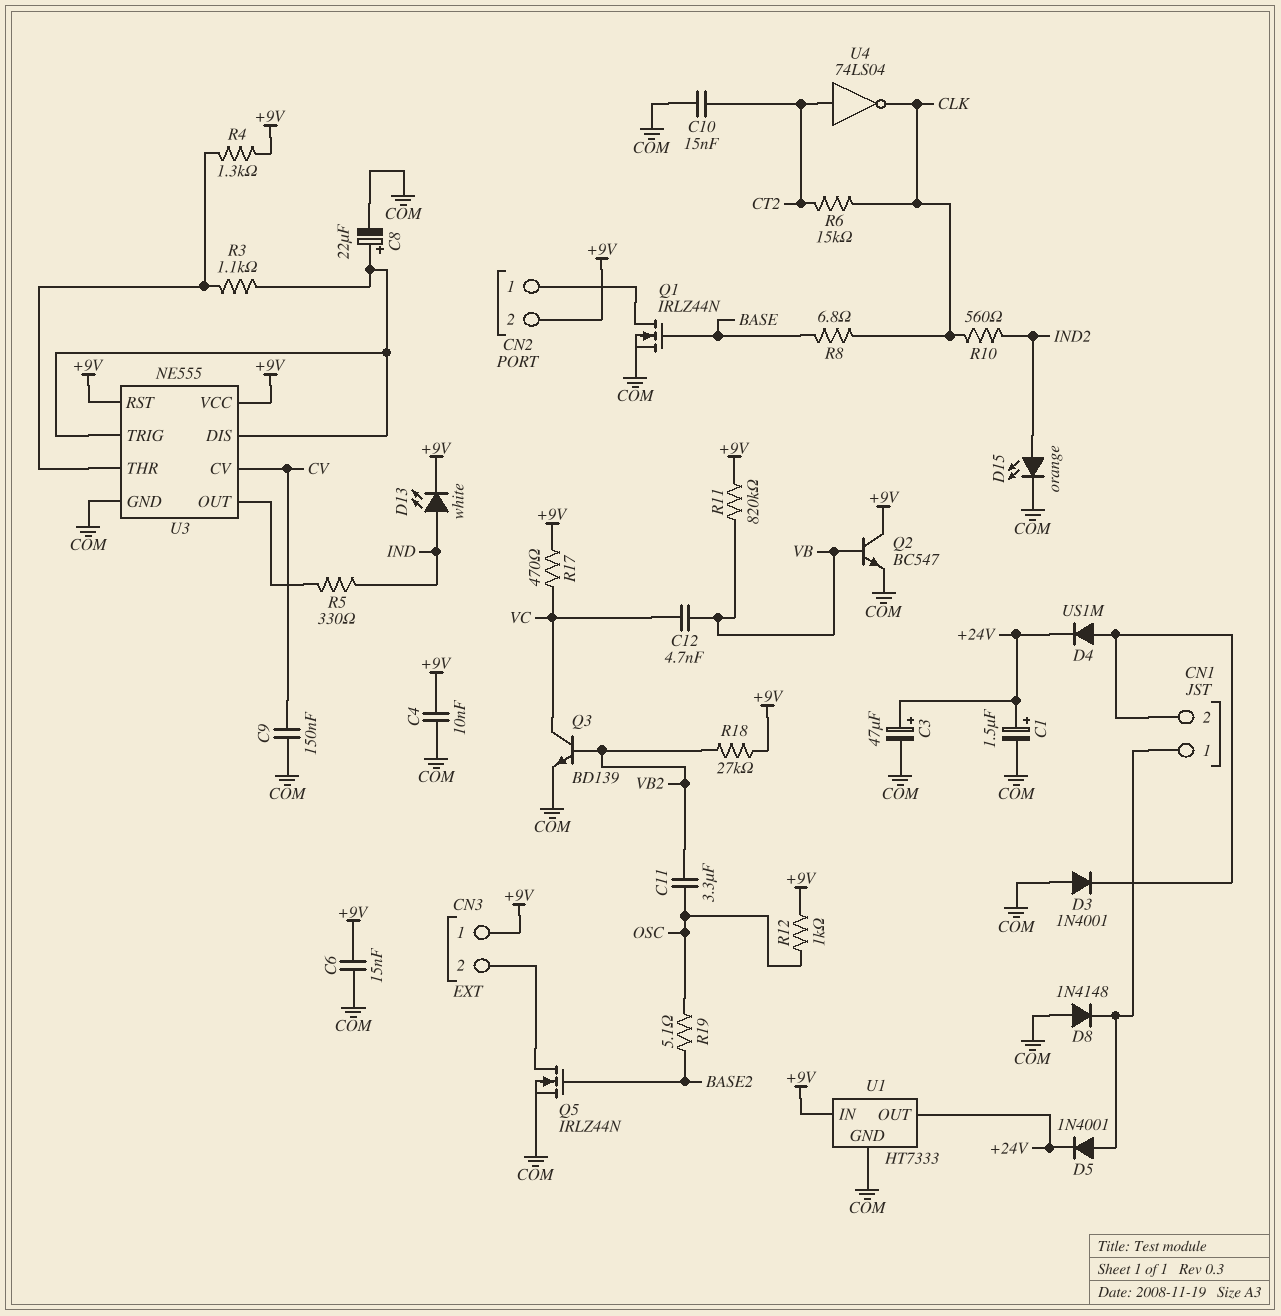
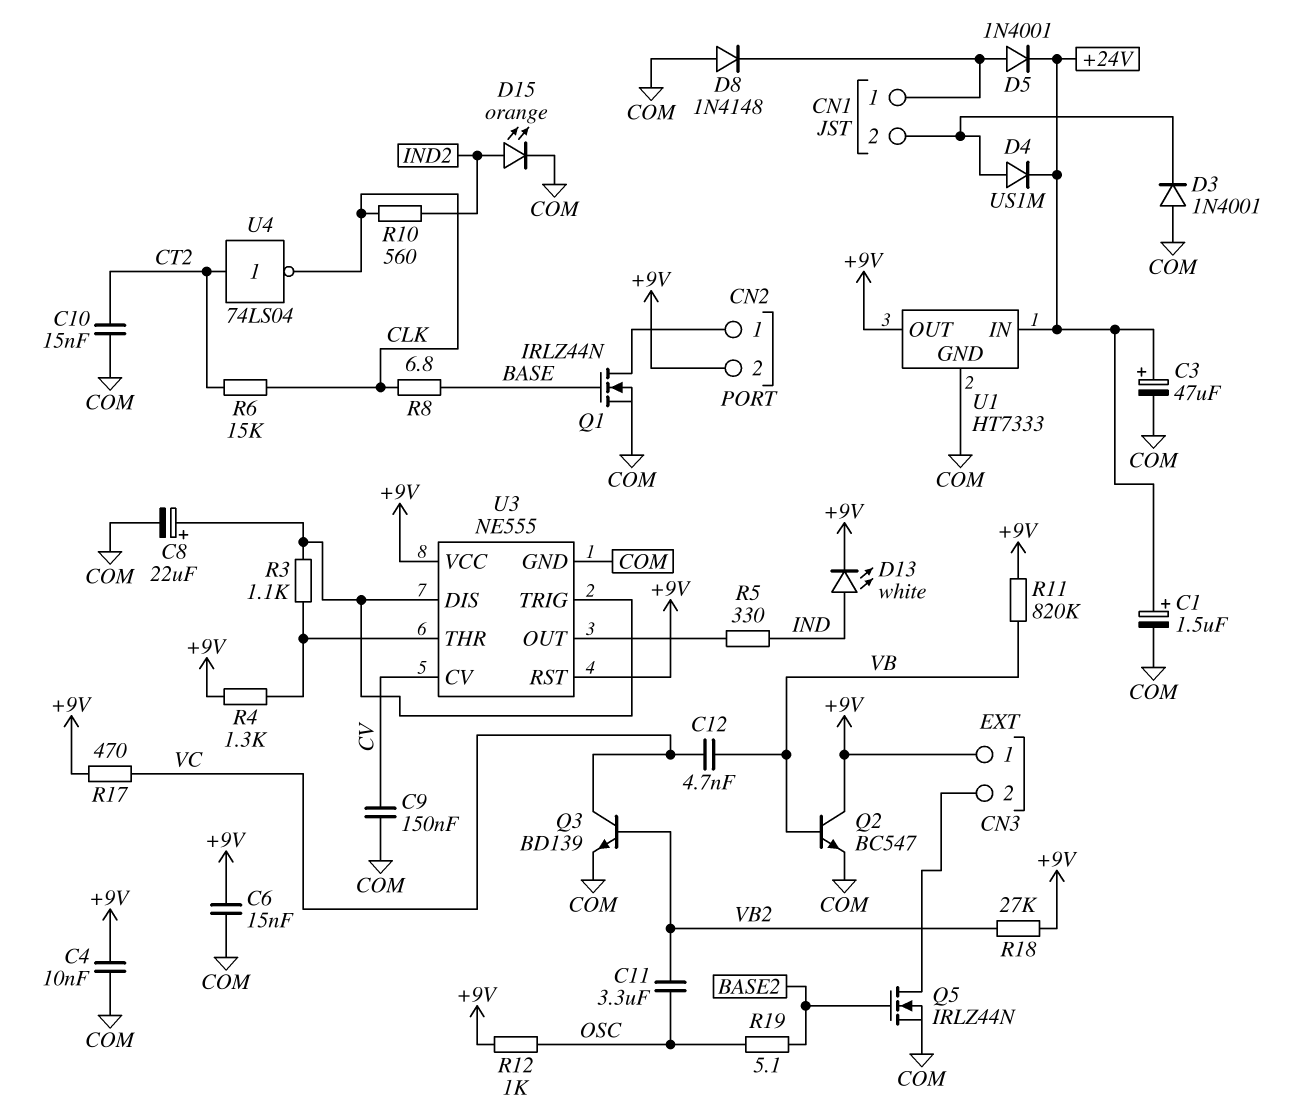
U1 pin IN: +9V -> +24V
U1 pin OUT: +24V -> +9V

